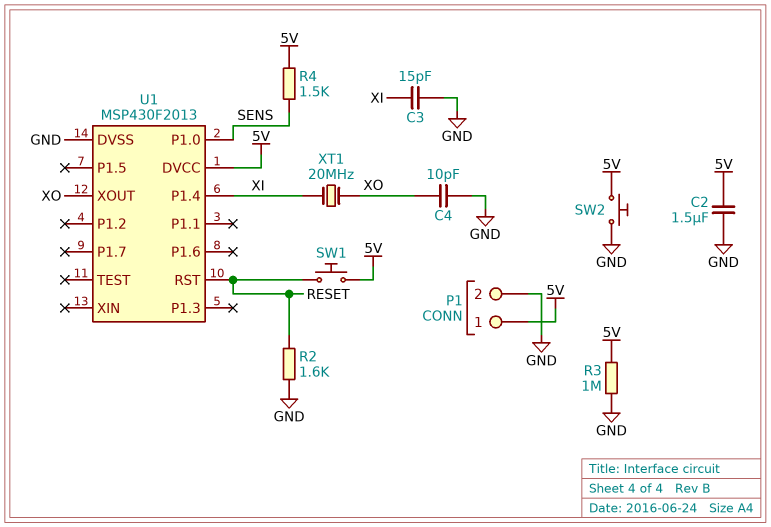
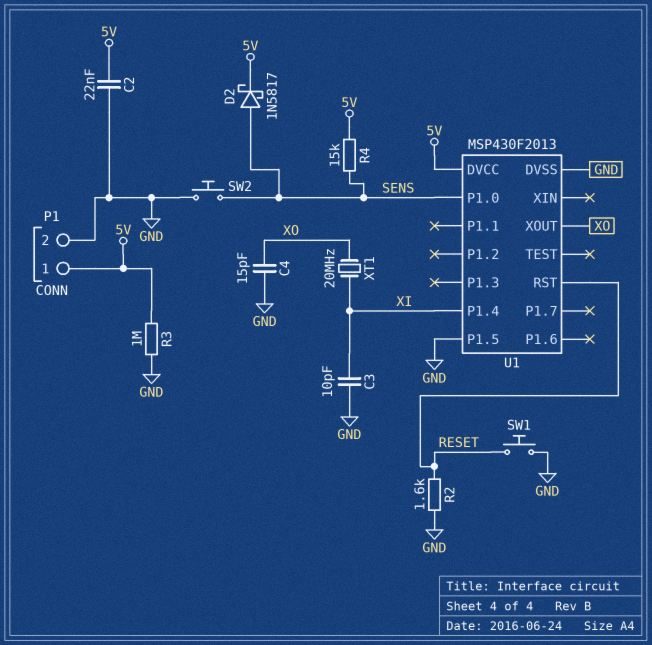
C2: 1.5uF (5V, GND) -> 22nF (5V, GND)
C3: 15pF (GND, XI) -> 10pF (GND, XI)
C4: 10pF (GND, XO) -> 15pF (GND, XO)
D2: none -> schottky 1N5817 (A SENS, K 5V)
R4: 1.5k (5V, SENS) -> 15k (5V, SENS)
SW1: button (5V, RESET) -> button (GND, RESET)
SW2: button (5V, GND) -> button (GND, SENS)
U1 pin P1.5: none -> GND

